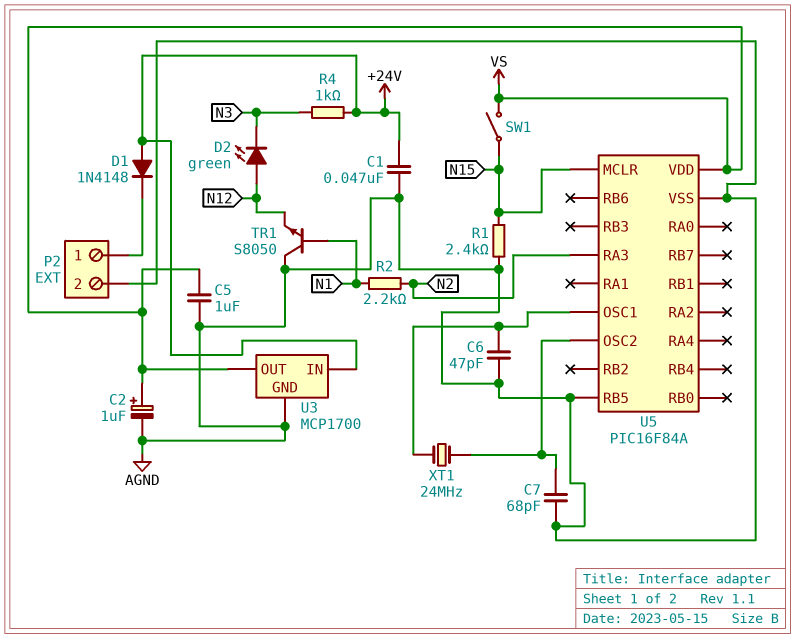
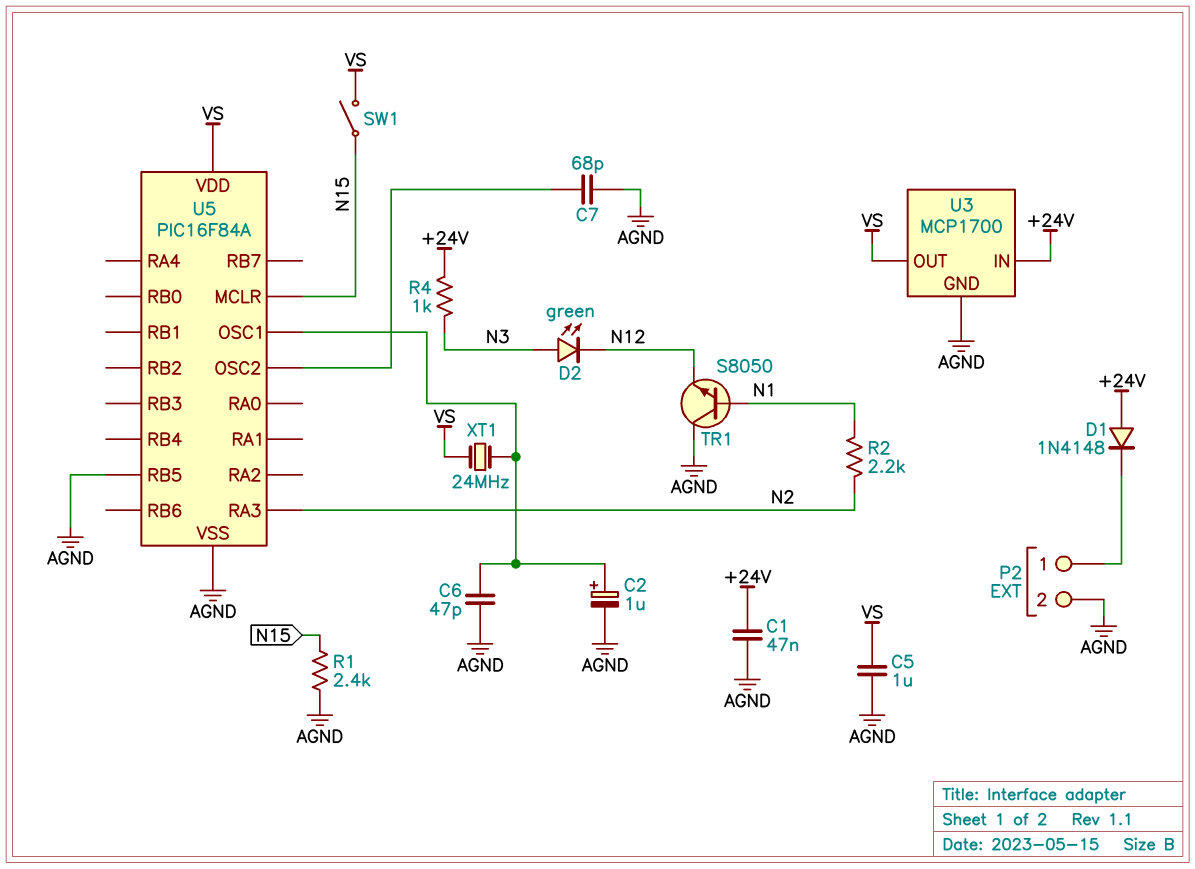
C2: 1uF (plus VS, minus AGND) -> 1uF (plus U5/OSC1, minus AGND)
D2: LED green (A N12, K N3) -> LED green (A N3, K N12)
XT1: 24MHz (U5/OSC1, U5/OSC2) -> 24MHz (U5/OSC1, VS)

